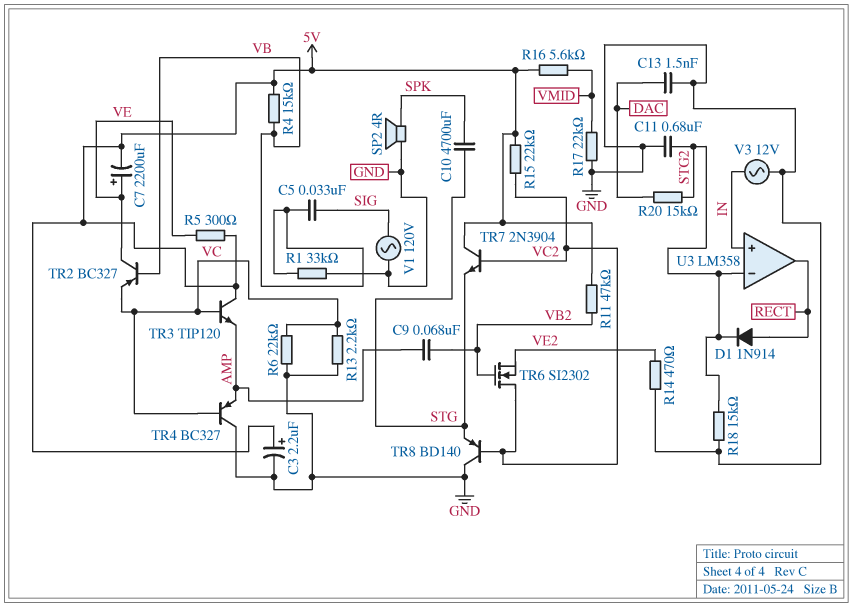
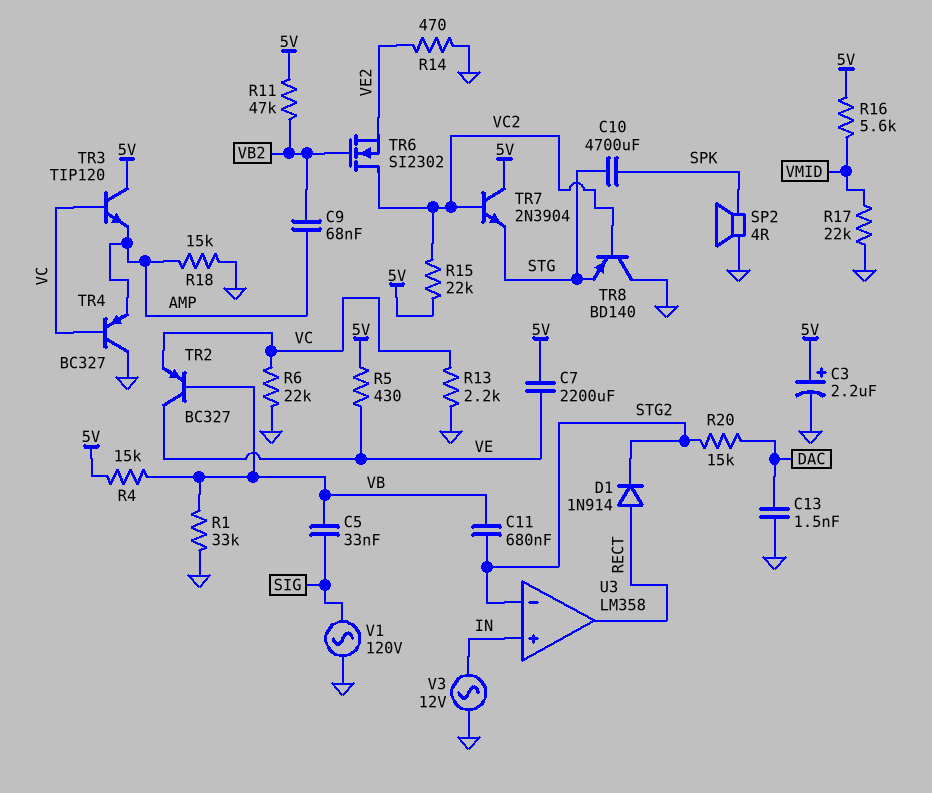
C7: 2200uF (plus VE, minus 5V) -> 2200uF (5V, VE)
C11: 680nF (GND, STG2) -> 680nF (STG2, VB)
R5: 300 (5V, VE) -> 430 (5V, VE)
R18: 15k (GND, STG2) -> 15k (AMP, GND)

